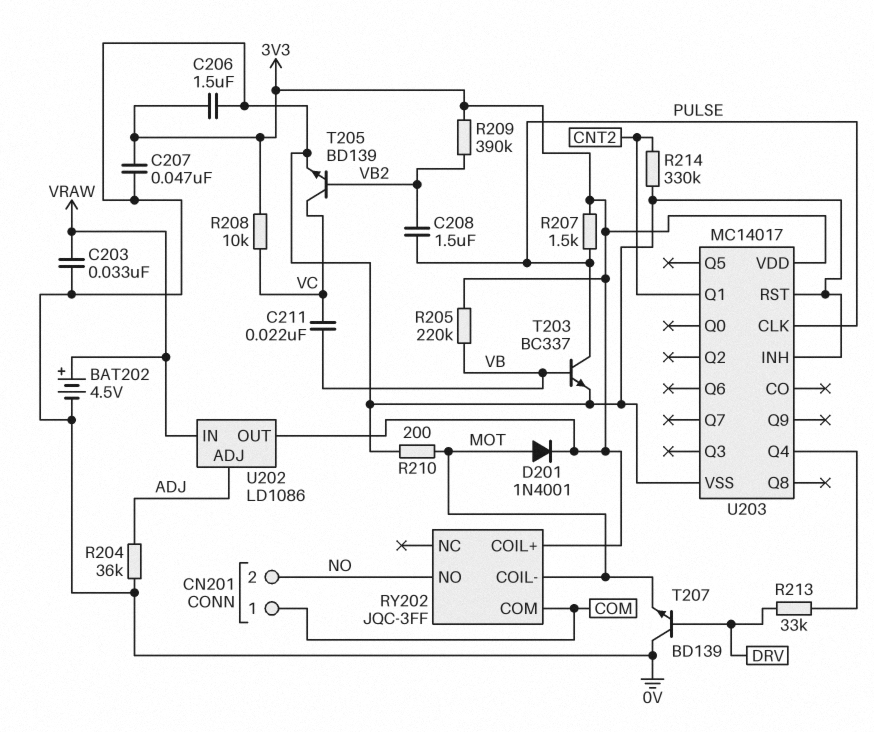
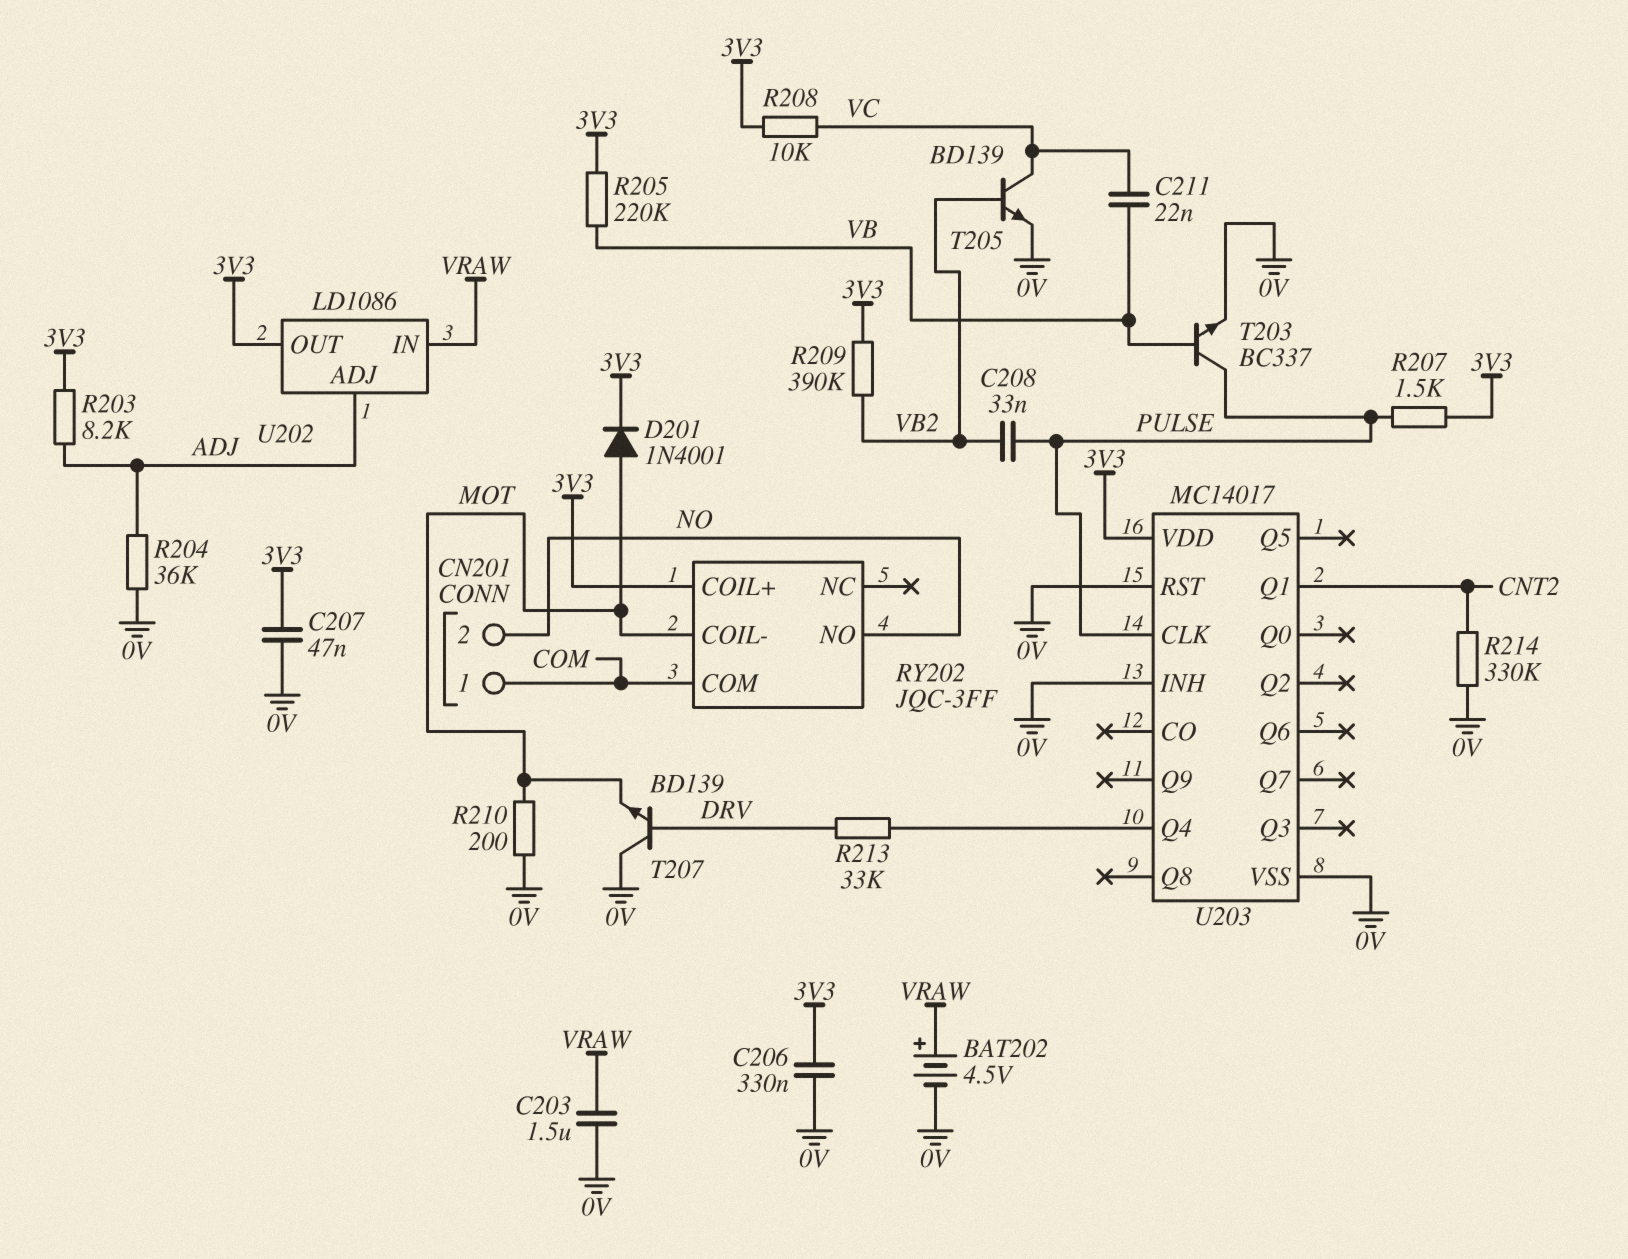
C203: 33nF (0V, VRAW) -> 1.5uF (0V, VRAW)
C206: 1.5uF (0V, 3V3) -> 330nF (0V, 3V3)
C208: 1.5uF (PULSE, VB2) -> 33nF (PULSE, VB2)
R203: none -> 8.2k (3V3, ADJ)

